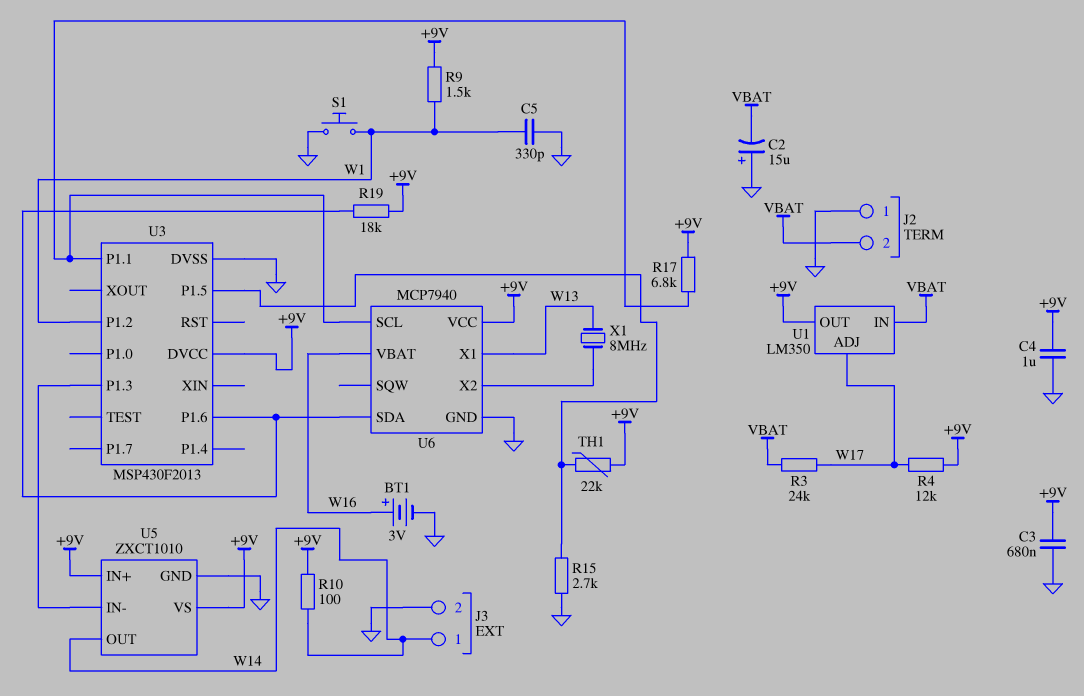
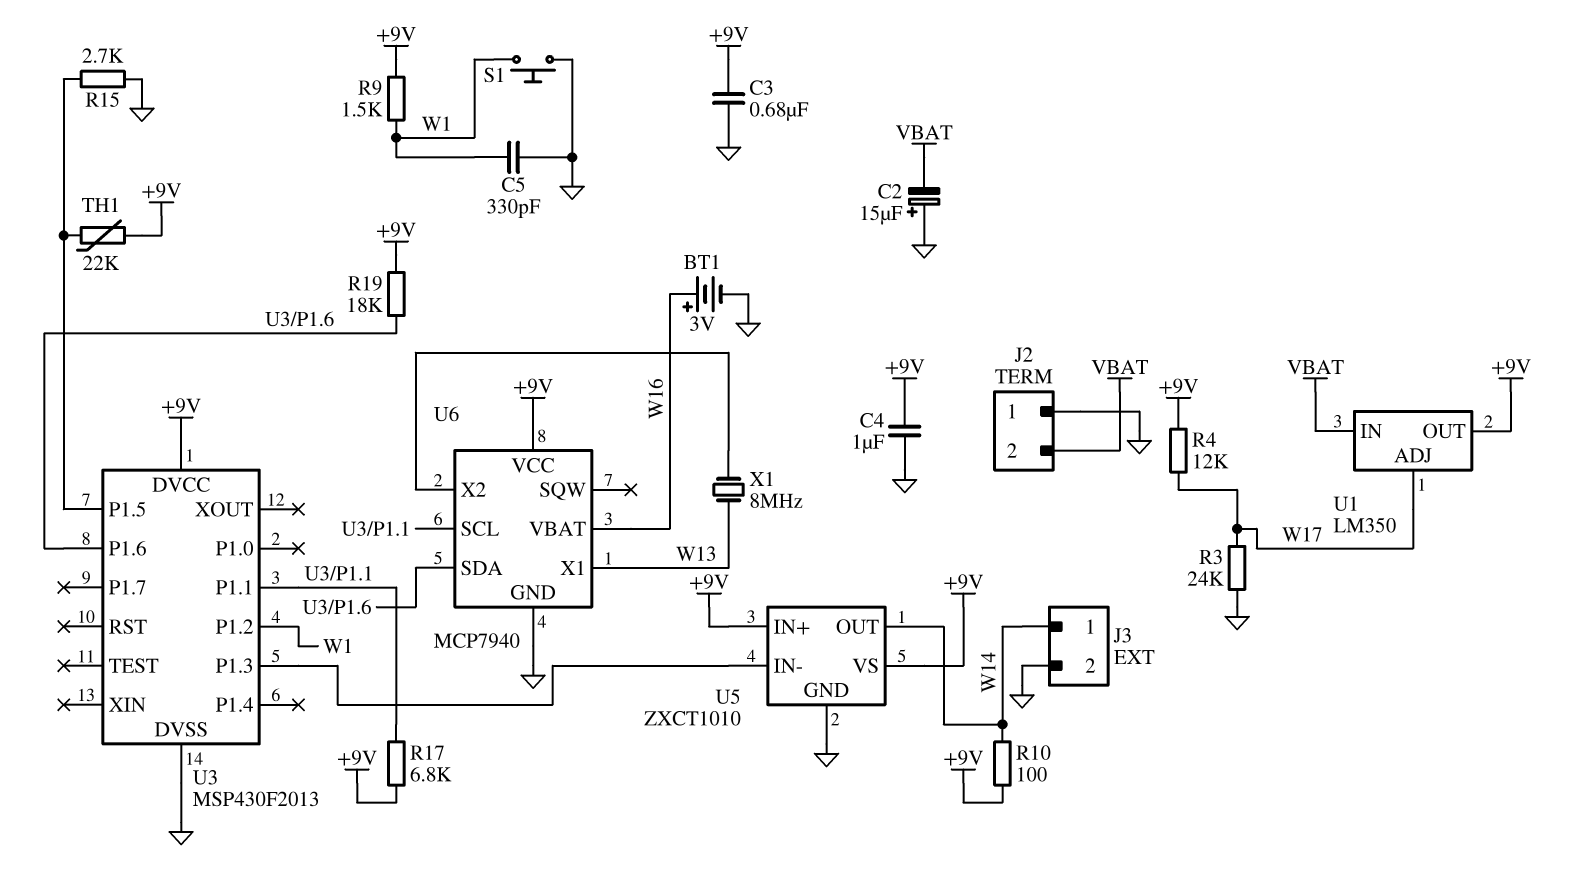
R3: 24k (VBAT, W17) -> 24k (GND, W17)

